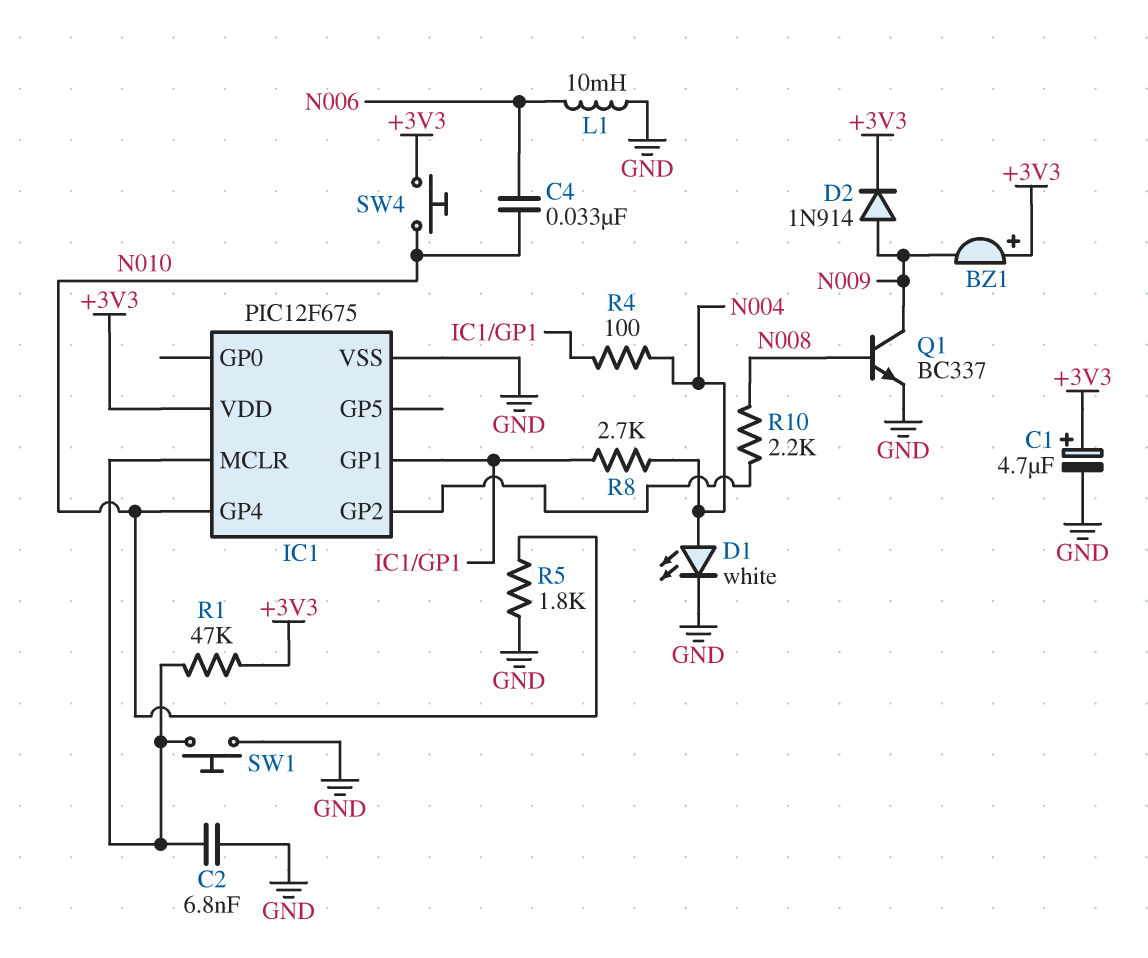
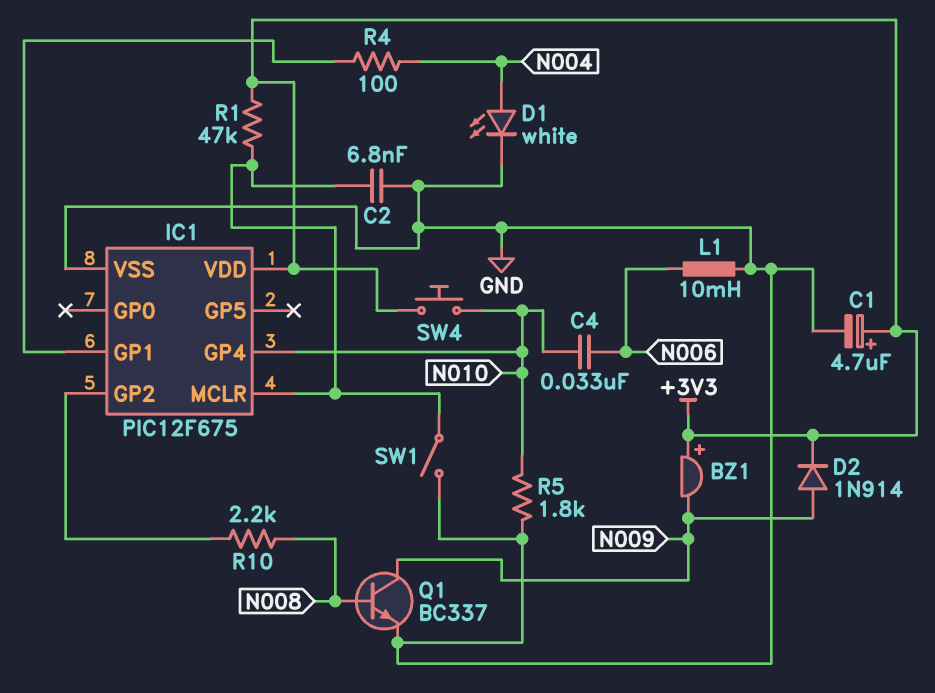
R8: 2.7k (IC1/GP1, N004) -> none
SW1: button (GND, IC1/MCLR) -> switch (GND, IC1/MCLR)

